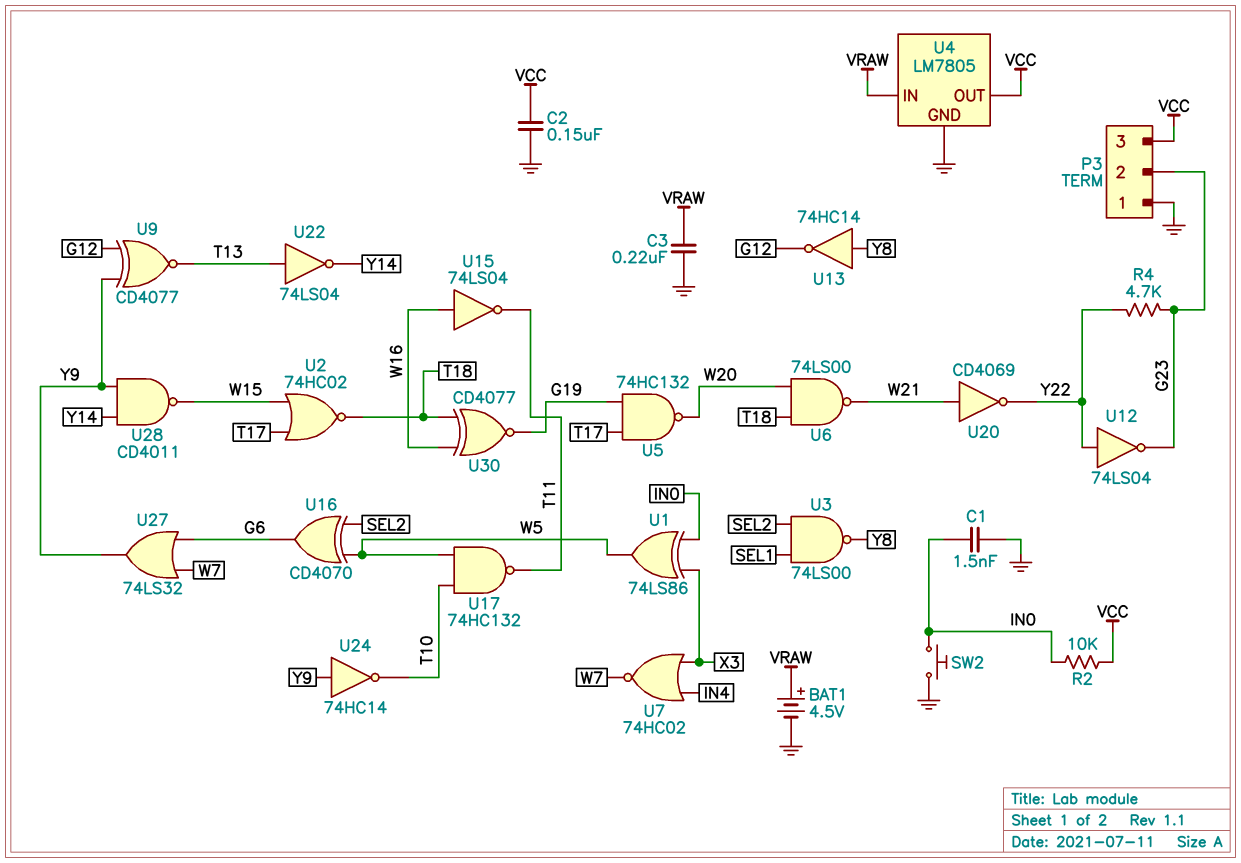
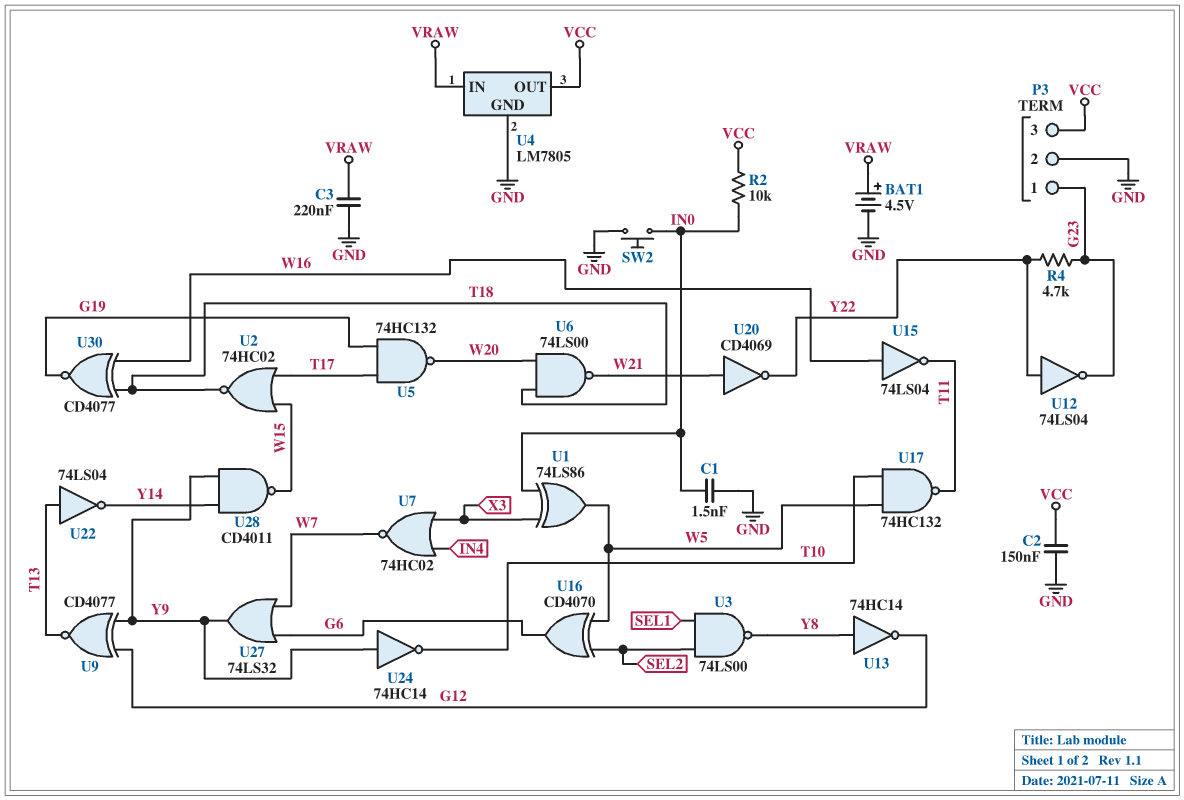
P3 pin 1: GND -> G23
P3 pin 2: G23 -> GND

